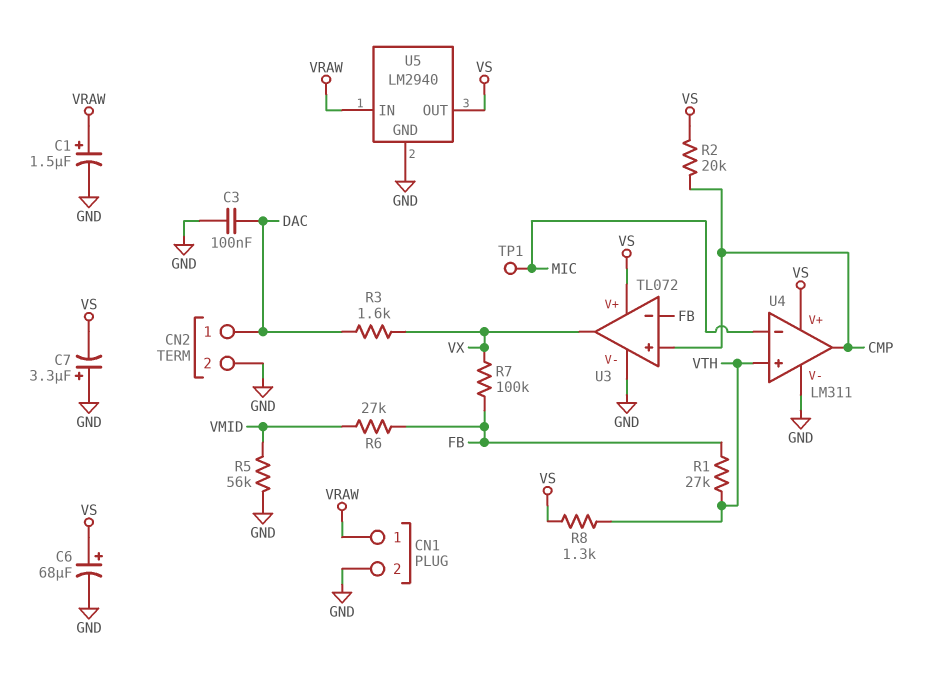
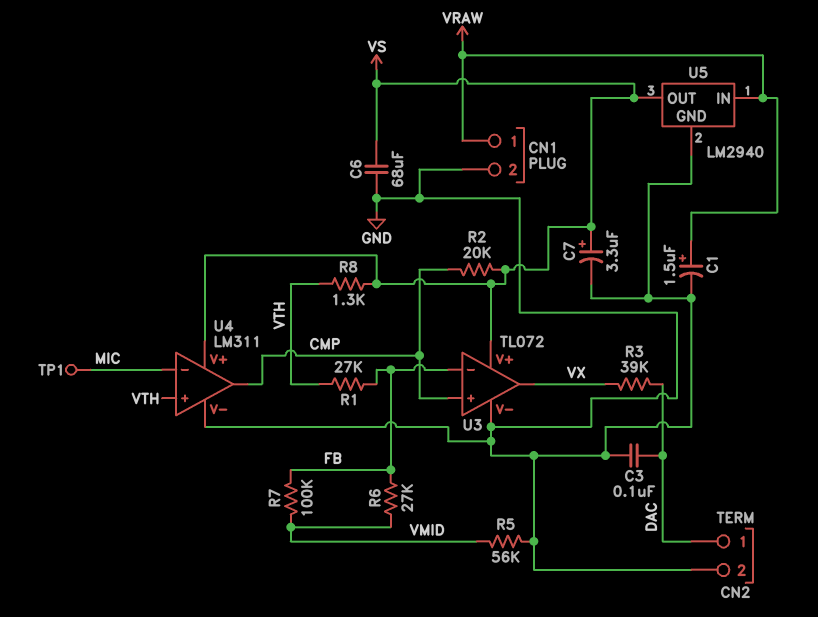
C6: 68uF (plus VS, minus GND) -> 68uF (GND, VS)
C7: 3.3uF (plus GND, minus VS) -> 3.3uF (plus VS, minus GND)
R3: 1.6k (DAC, VX) -> 39k (DAC, VX)
R7: 100k (FB, VX) -> 100k (FB, VMID)

